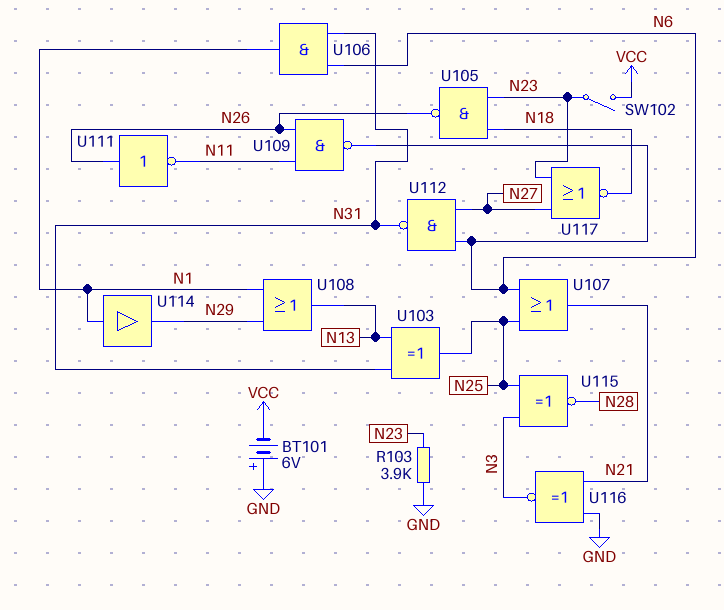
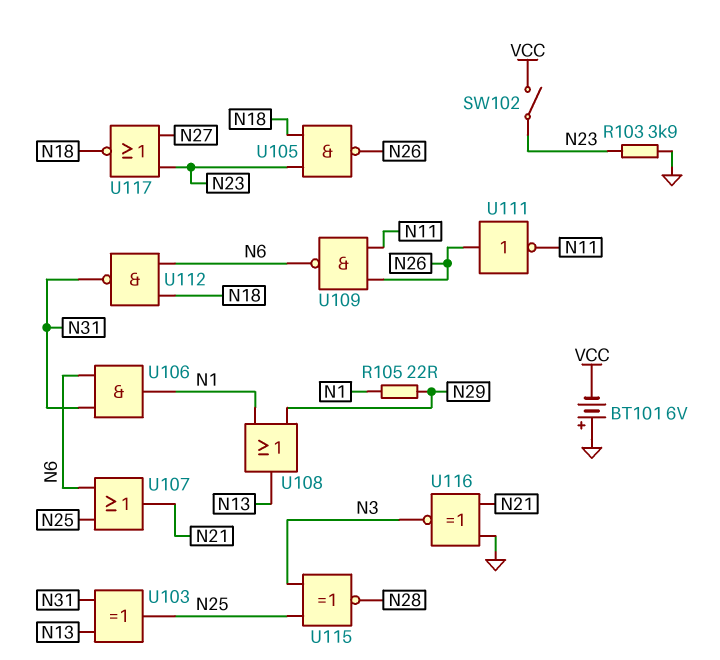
R105: none -> 22 (N1, N29)
U112: NAND (in N6, in N27, out N31) -> NAND (in N6, in N18, out N31)
U114: buffer (in N1, out N29) -> none

